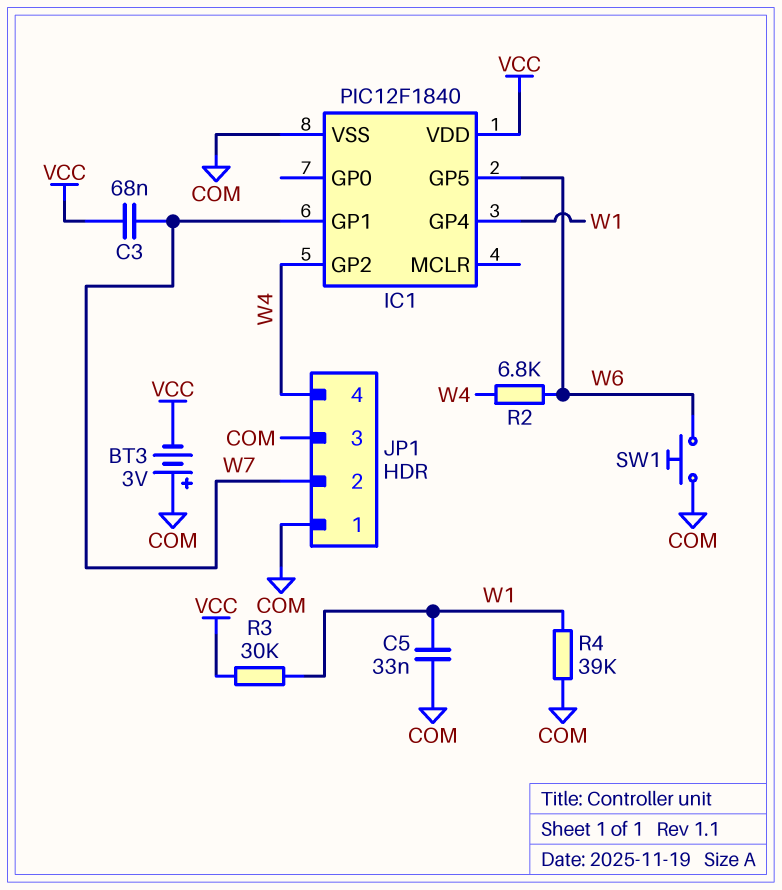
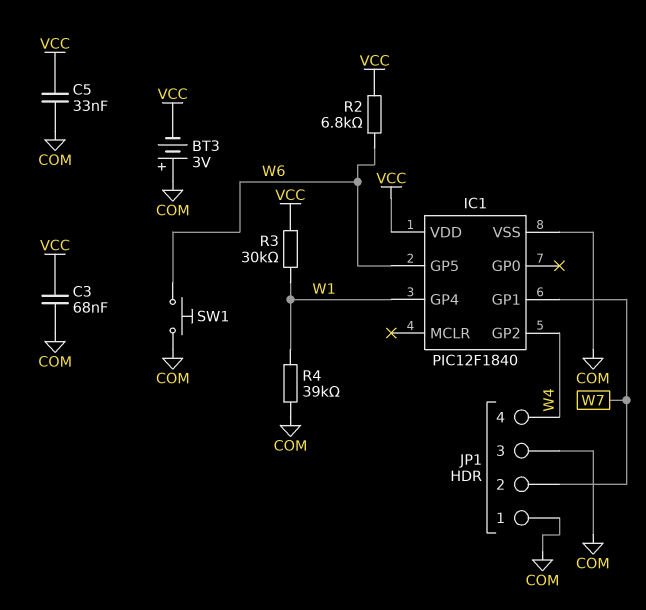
C3: 68nF (VCC, W7) -> 68nF (COM, VCC)
C5: 33nF (COM, W1) -> 33nF (COM, VCC)
R2: 6.8k (W4, W6) -> 6.8k (VCC, W6)

